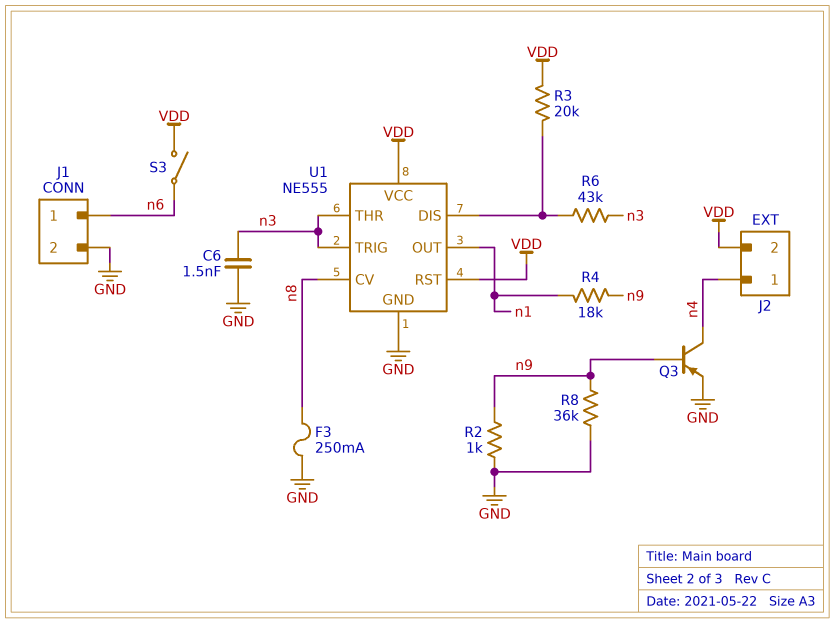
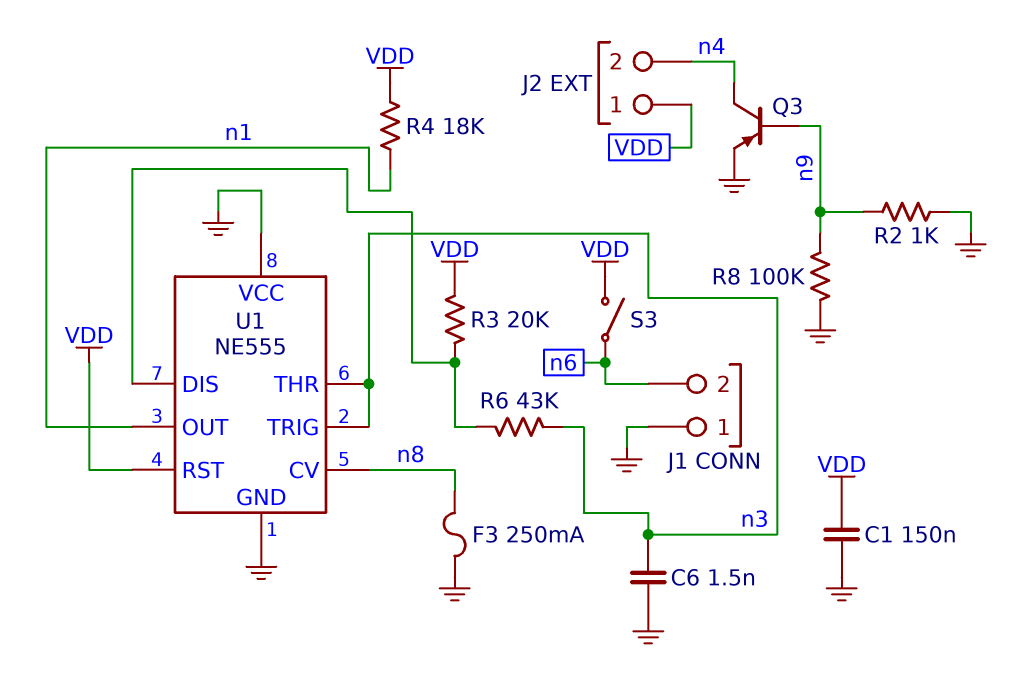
C1: none -> 150nF (GND, VDD)
J1 pin 1: n6 -> GND
J1 pin 2: GND -> n6
J2 pin 1: n4 -> VDD
J2 pin 2: VDD -> n4
R4: 18k (n1, n9) -> 18k (VDD, n1)
R8: 36k (GND, n9) -> 100k (GND, n9)
U1 pin VCC: VDD -> GND

